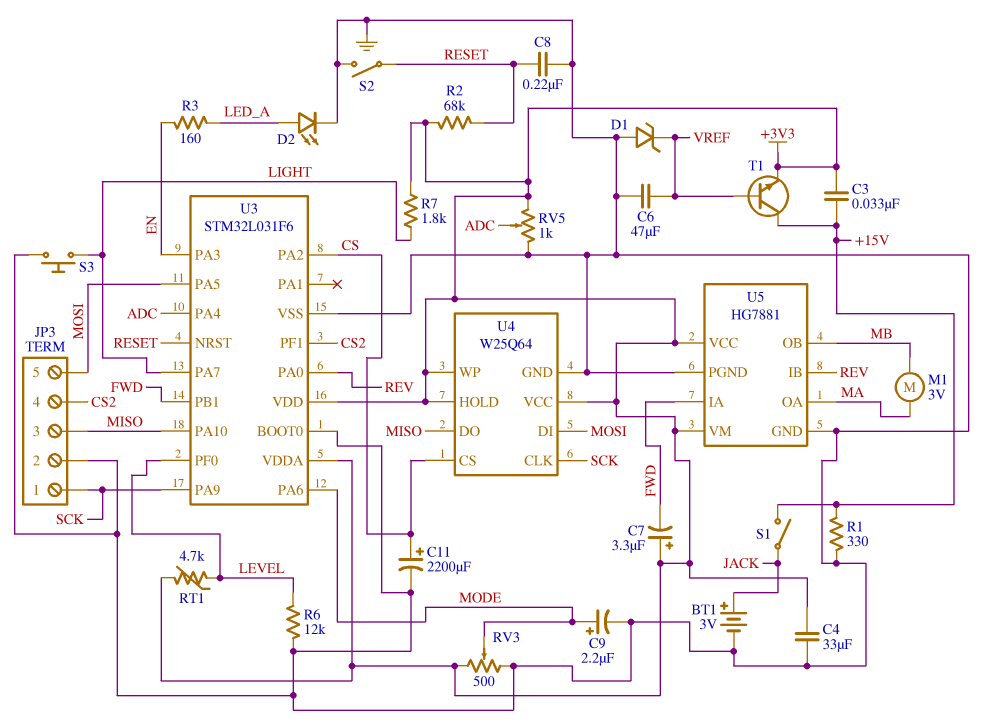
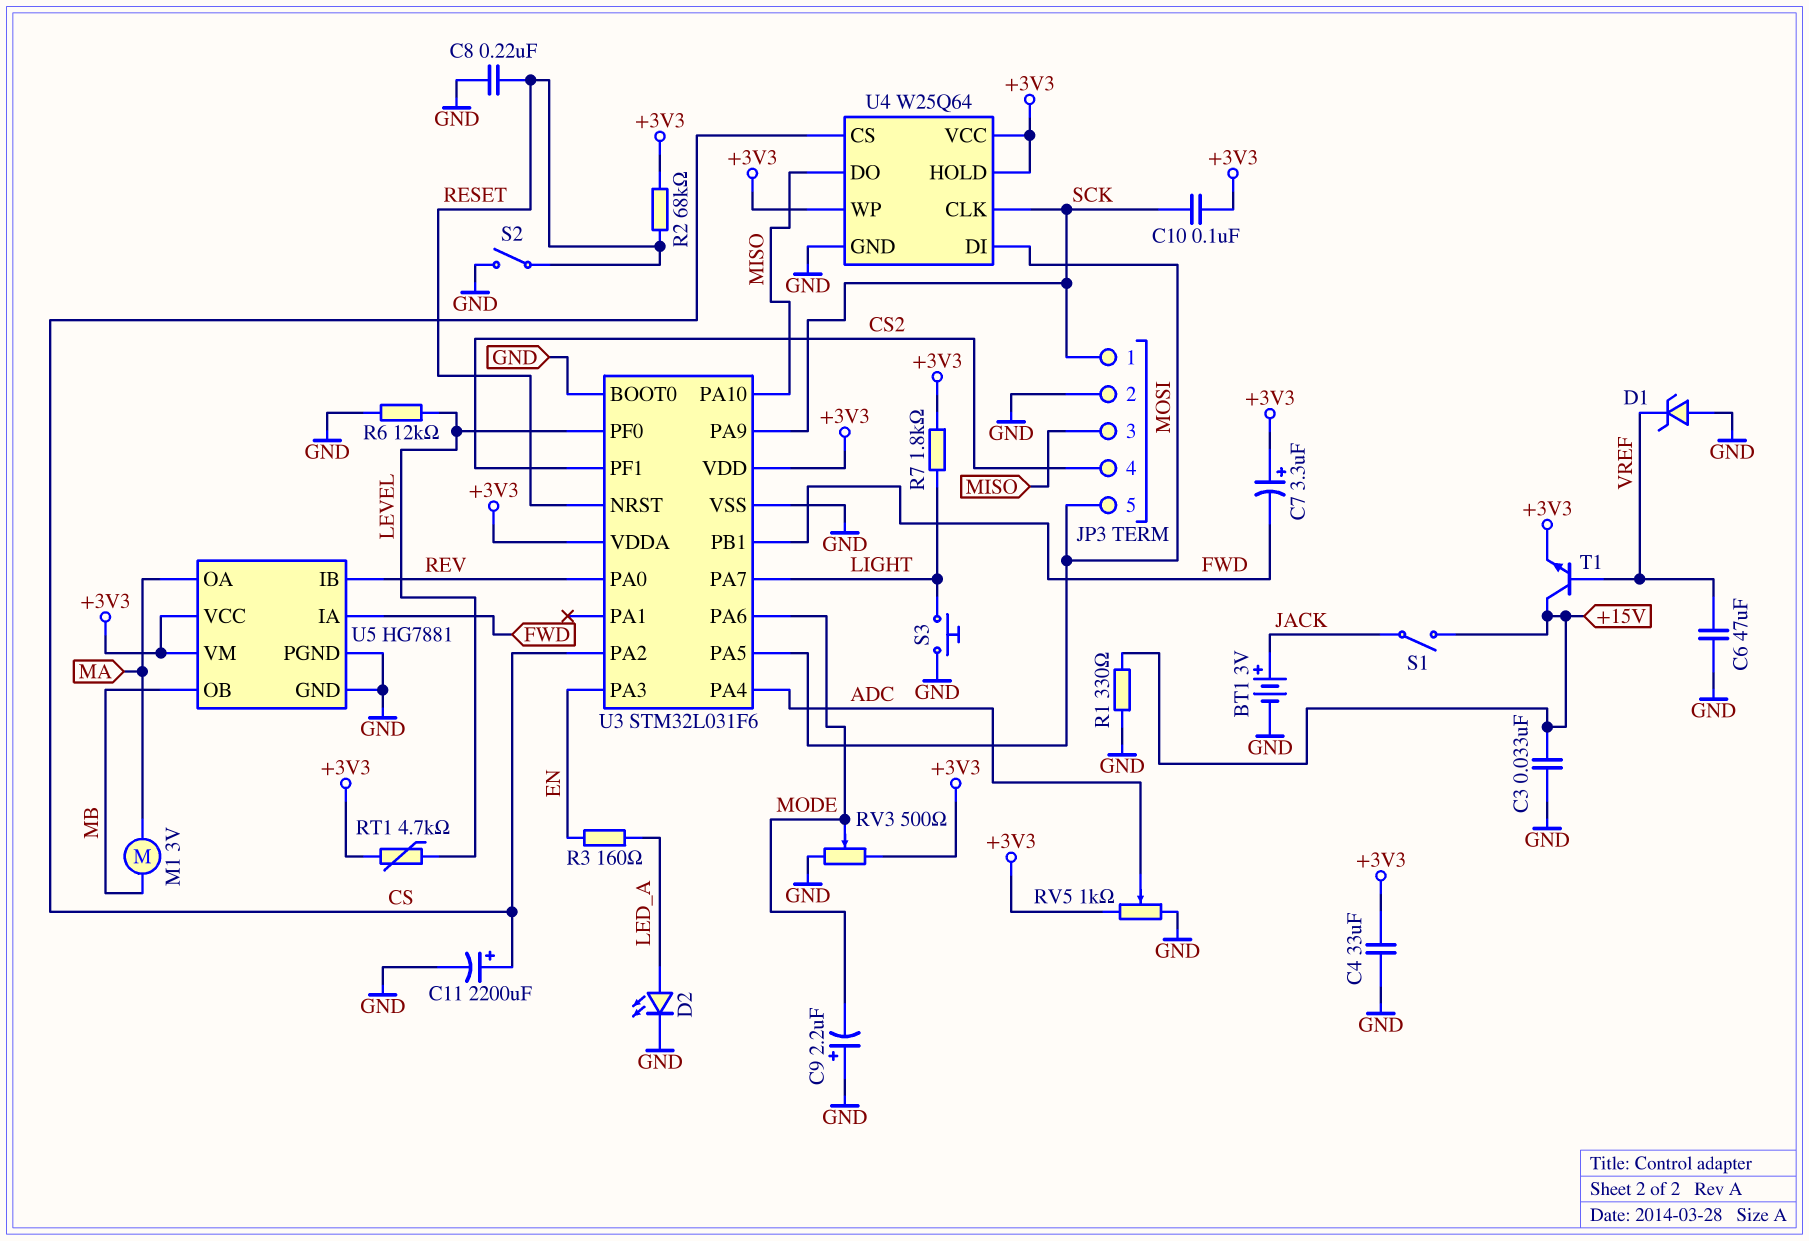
C3: 33nF (+3V3, +15V) -> 33nF (+15V, GND)
C9: 2.2uF (plus MODE, minus GND) -> 2.2uF (plus GND, minus MODE)
C10: none -> 100nF (+3V3, SCK)

